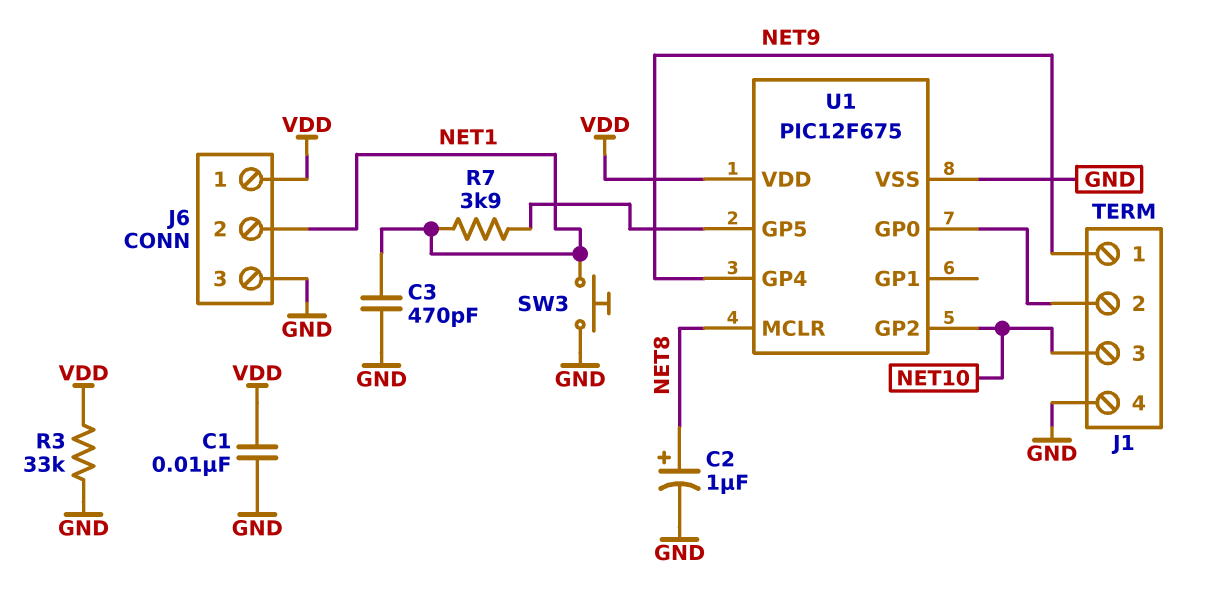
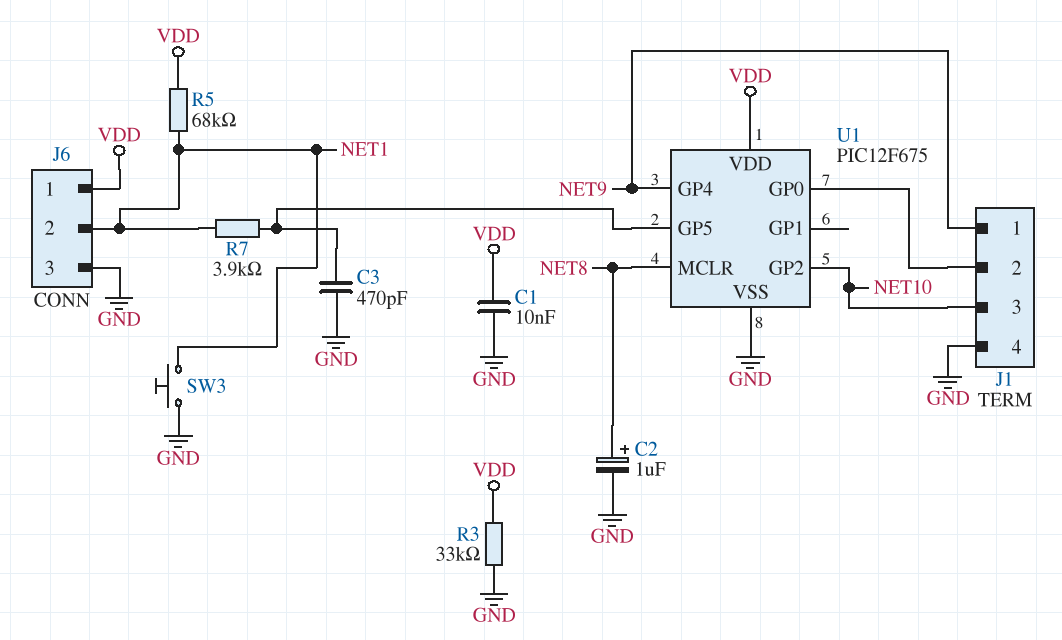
C3: 470pF (GND, NET1) -> 470pF (GND, U1/GP5)
R5: none -> 68k (NET1, VDD)

